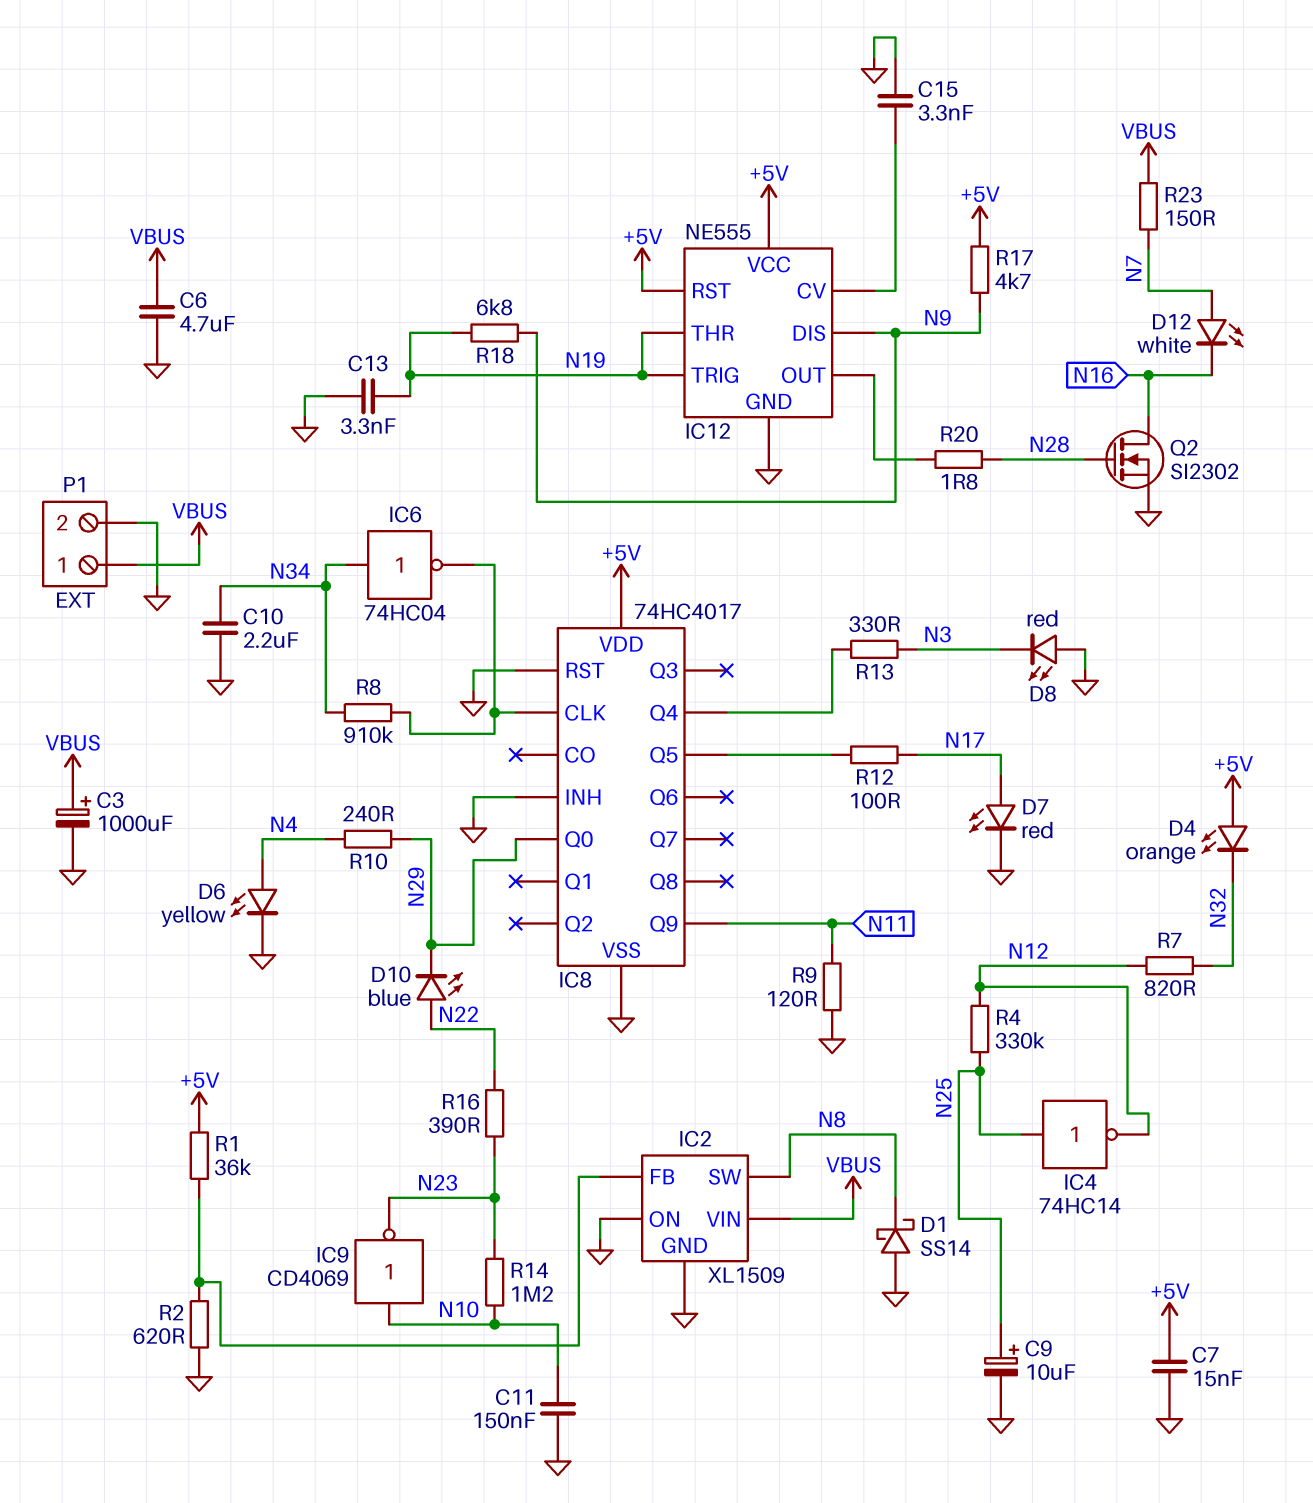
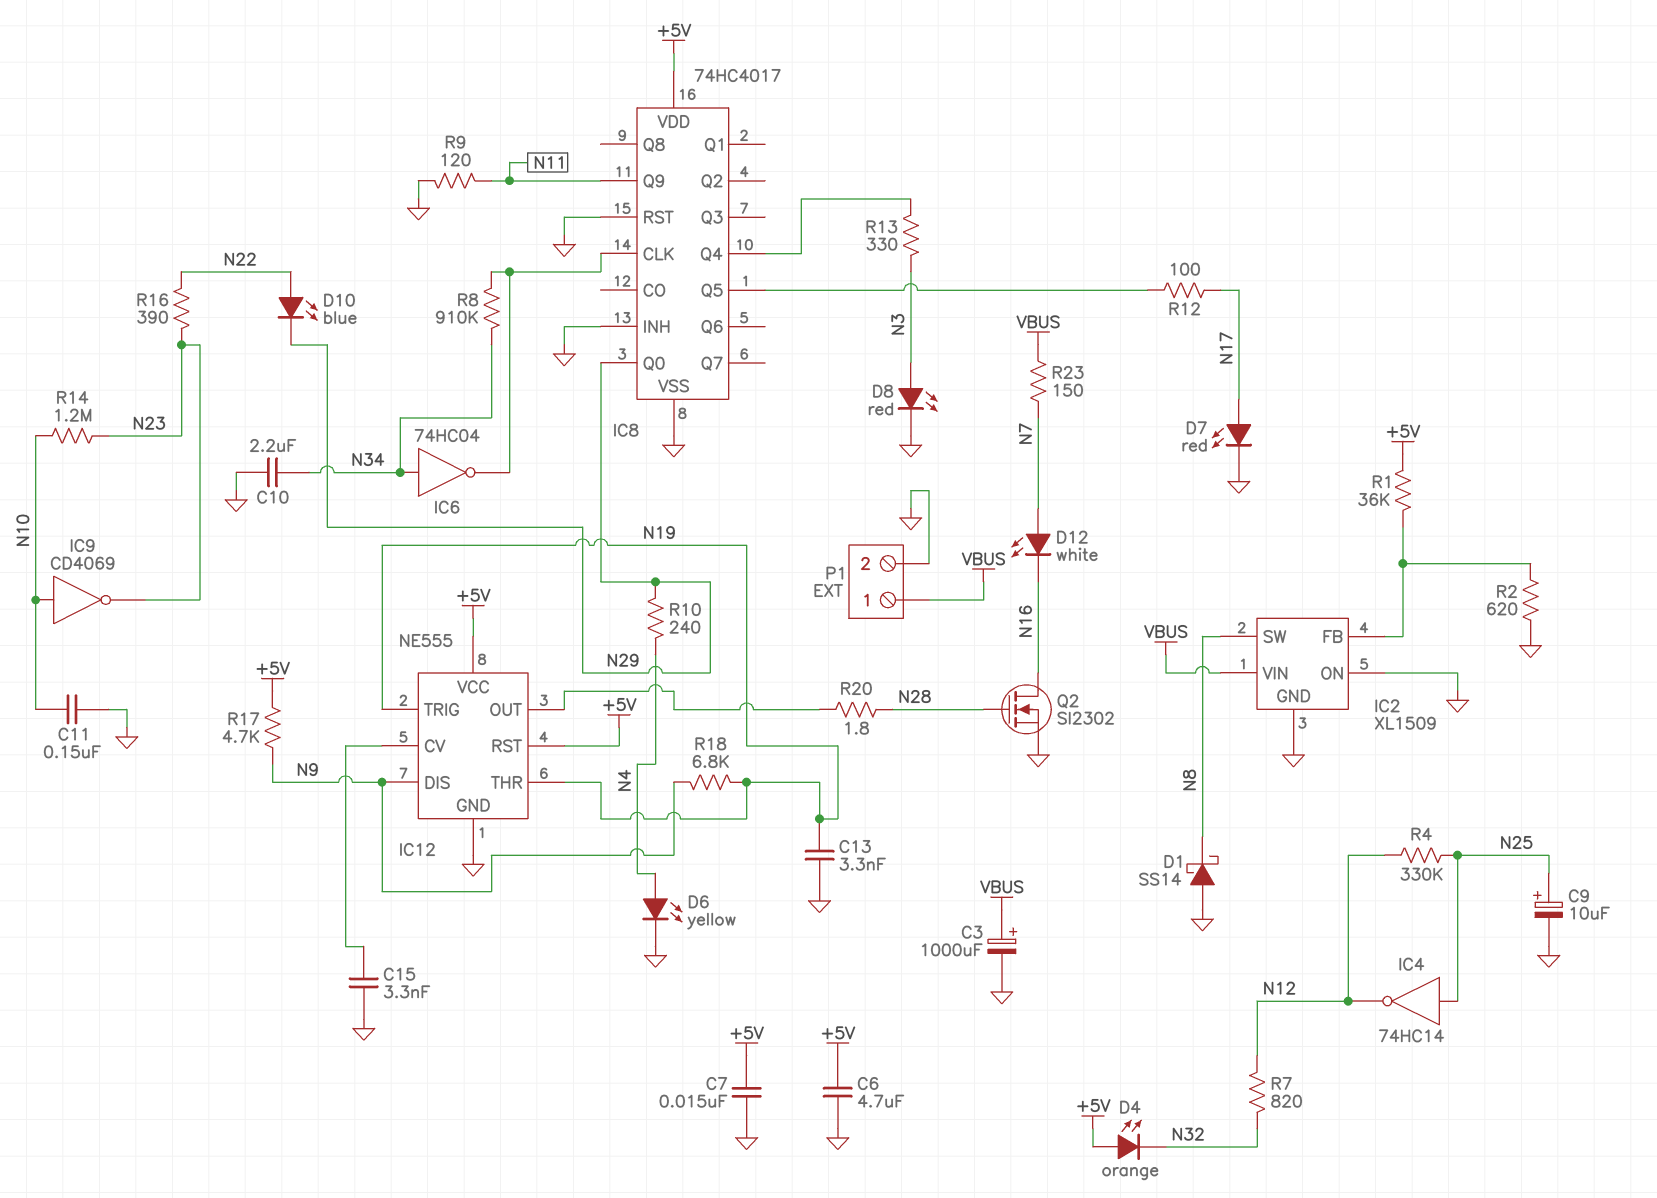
C6: 4.7uF (GND, VBUS) -> 4.7uF (+5V, GND)
D8: LED red (A GND, K N3) -> LED red (A N3, K GND)

